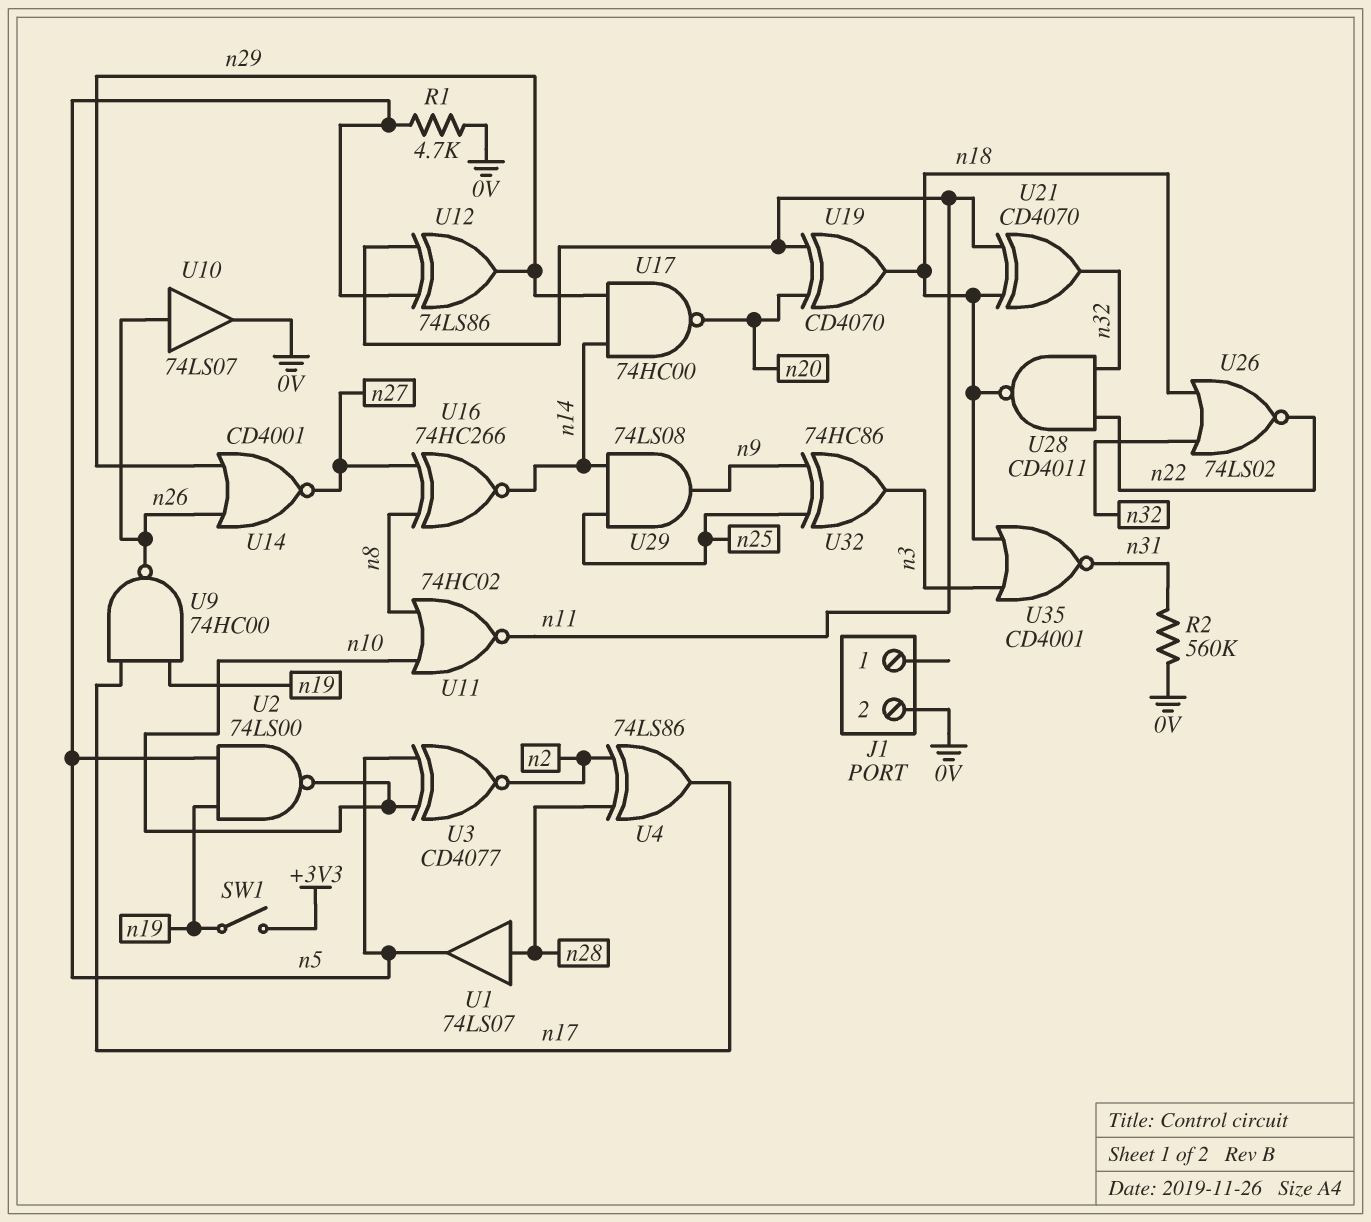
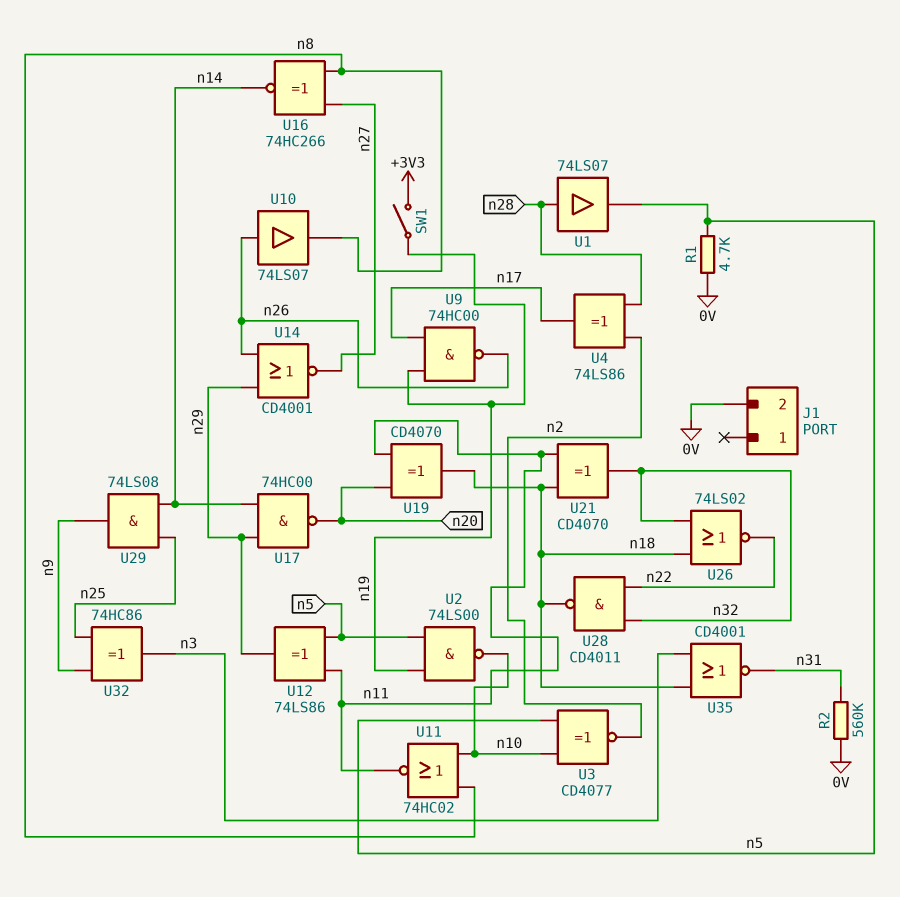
U10: buffer 74LS07 (in n26, out 0V) -> buffer 74LS07 (in n26, out n8)

